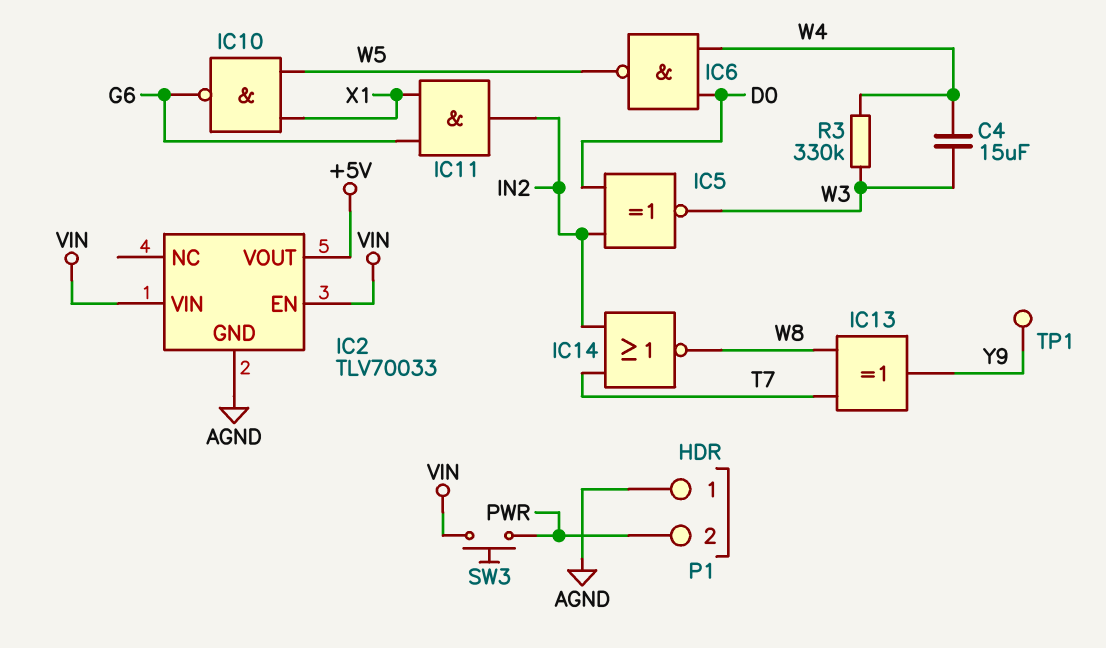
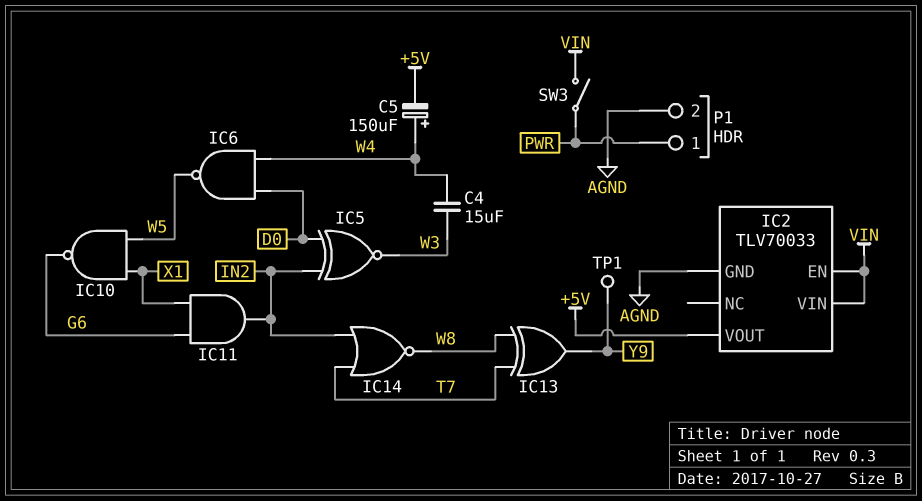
C5: none -> 150uF (plus W4, minus +5V)
P1 pin 1: AGND -> PWR
P1 pin 2: PWR -> AGND
R3: 330k (W3, W4) -> none
SW3: button (PWR, VIN) -> switch (PWR, VIN)

